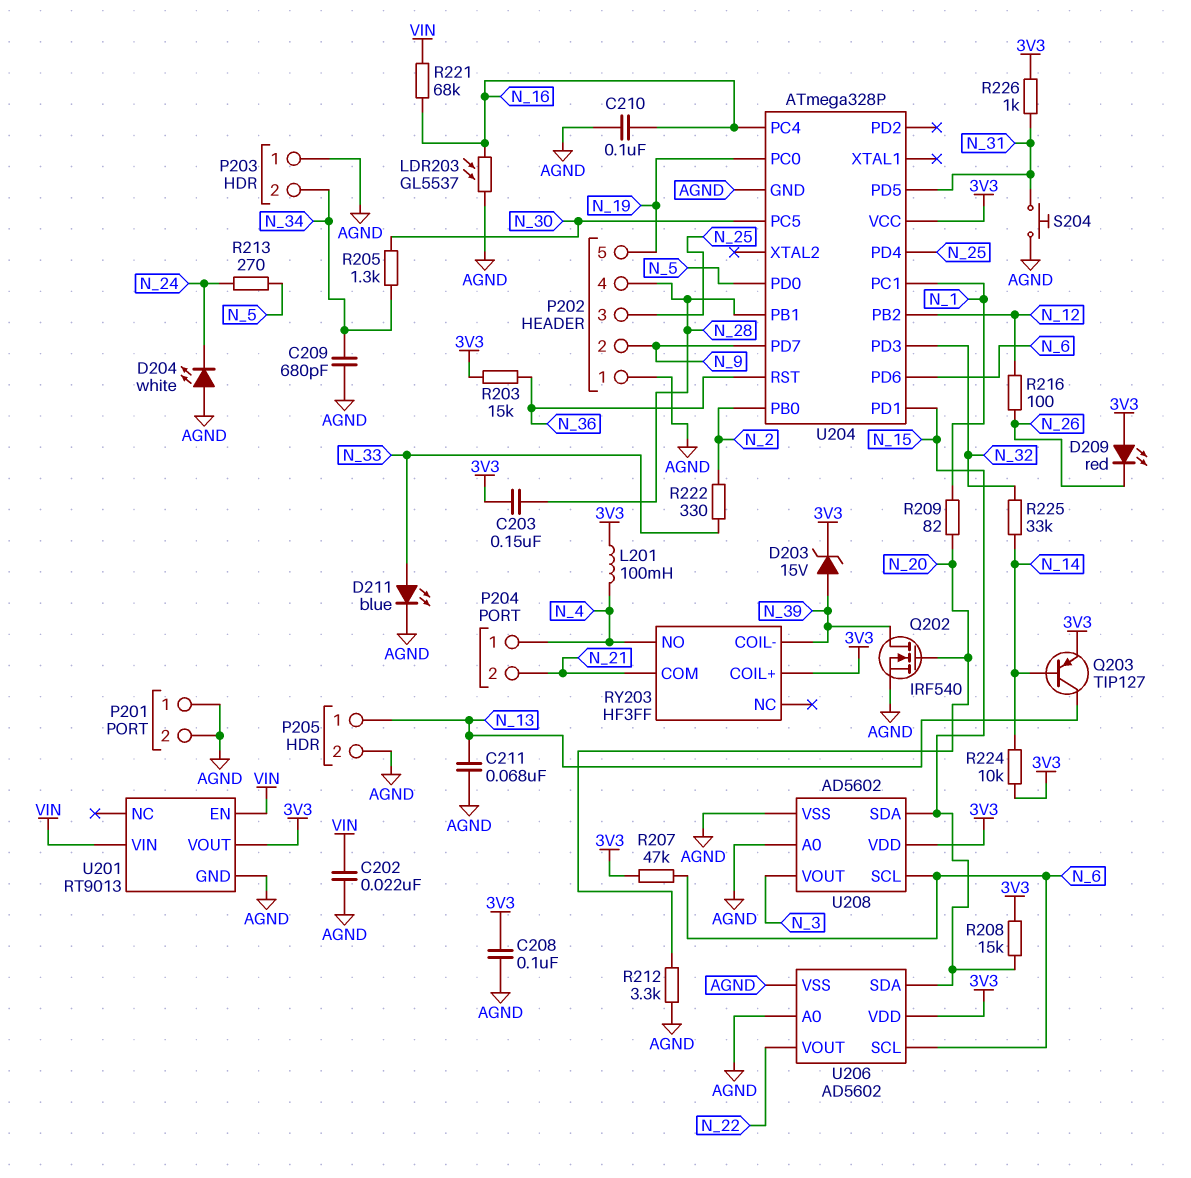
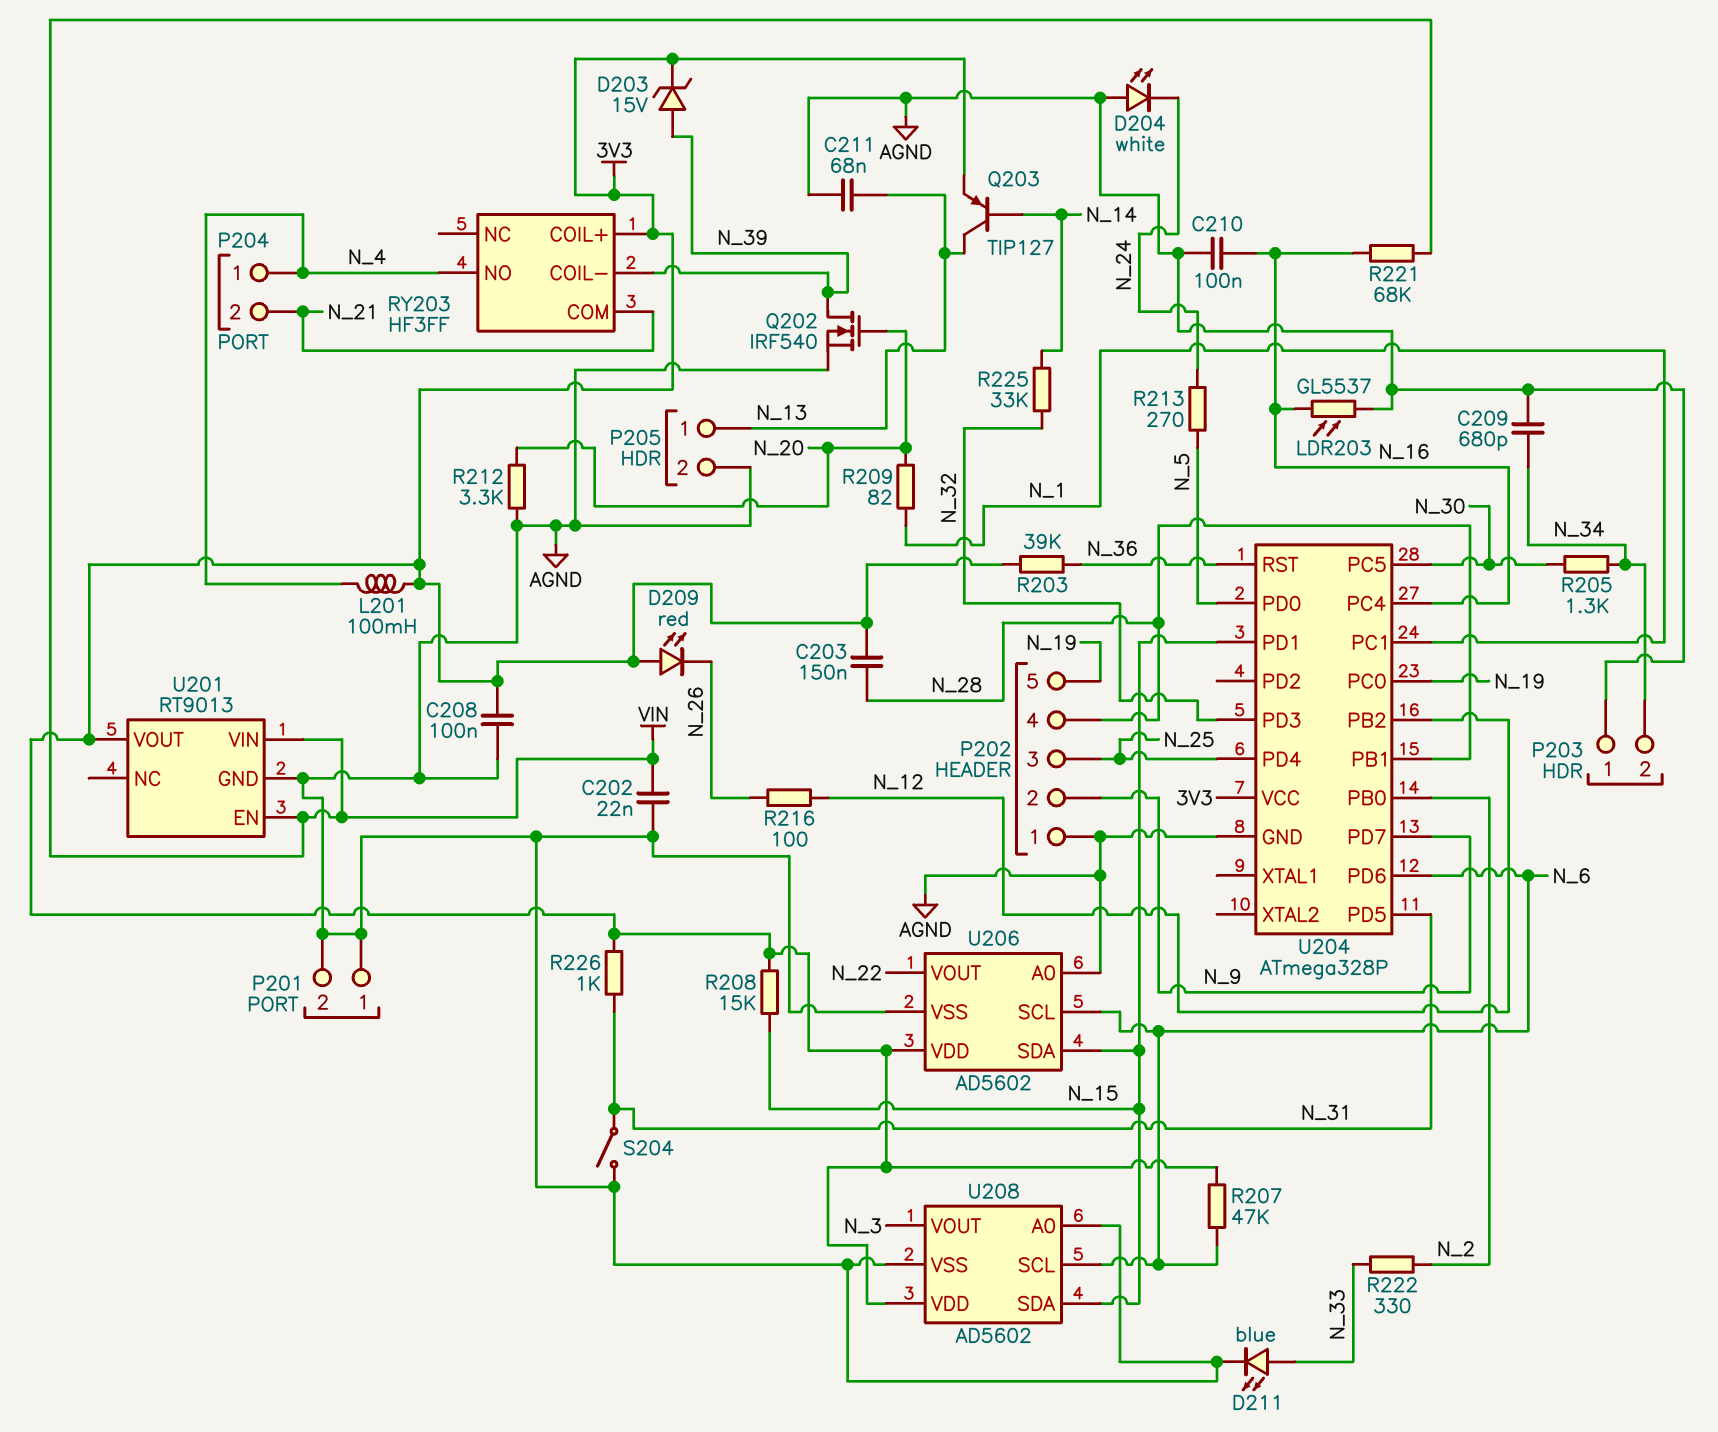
R203: 15k (3V3, N_36) -> 39k (3V3, N_36)
R224: 10k (3V3, N_14) -> none
S204: button (AGND, N_31) -> switch (AGND, N_31)

